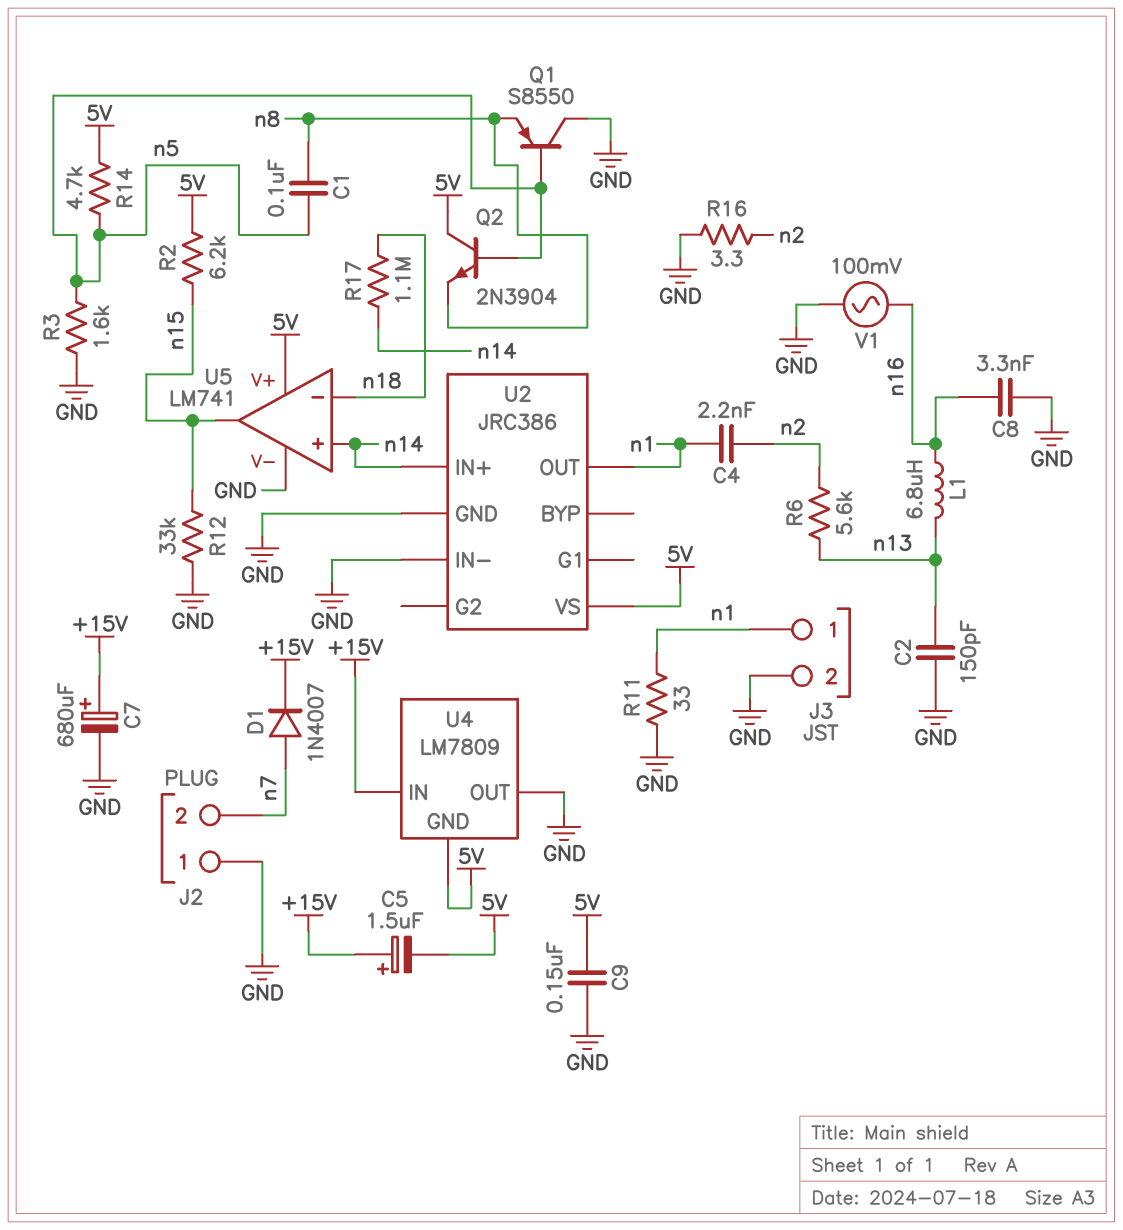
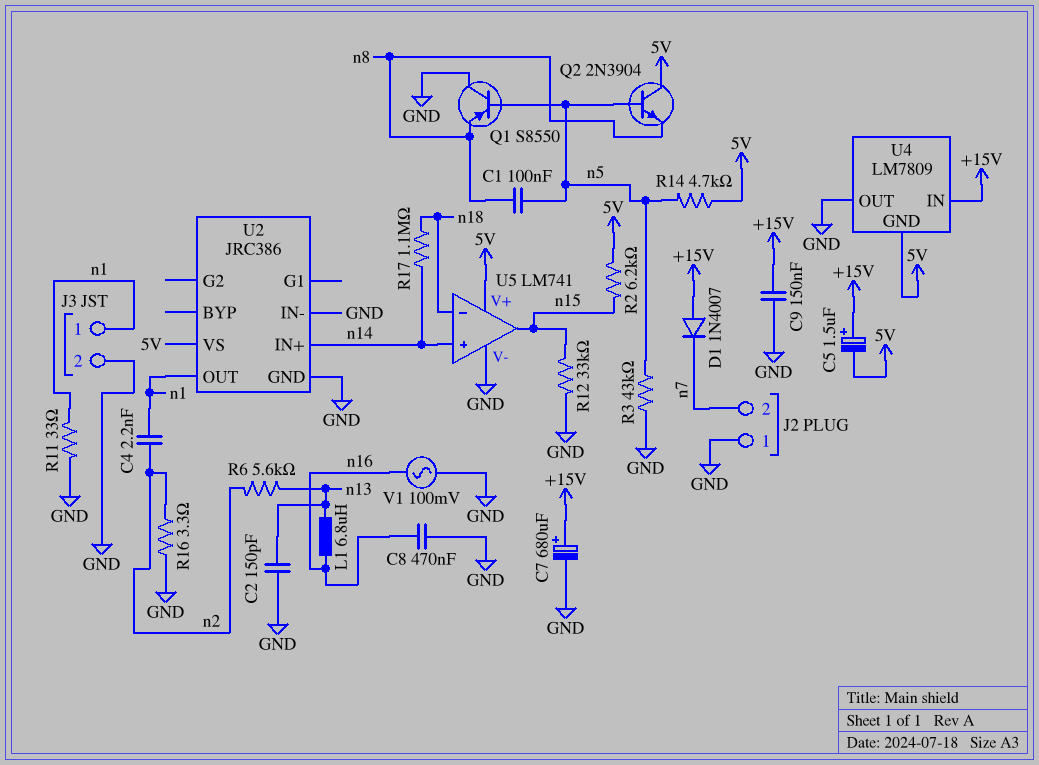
C8: 3.3nF (GND, n16) -> 470nF (GND, n16)
C9: 150nF (5V, GND) -> 150nF (+15V, GND)
D1: diode 1N4007 (A n7, K +15V) -> diode 1N4007 (A +15V, K n7)
R3: 1.6k (GND, n5) -> 43k (GND, n5)

